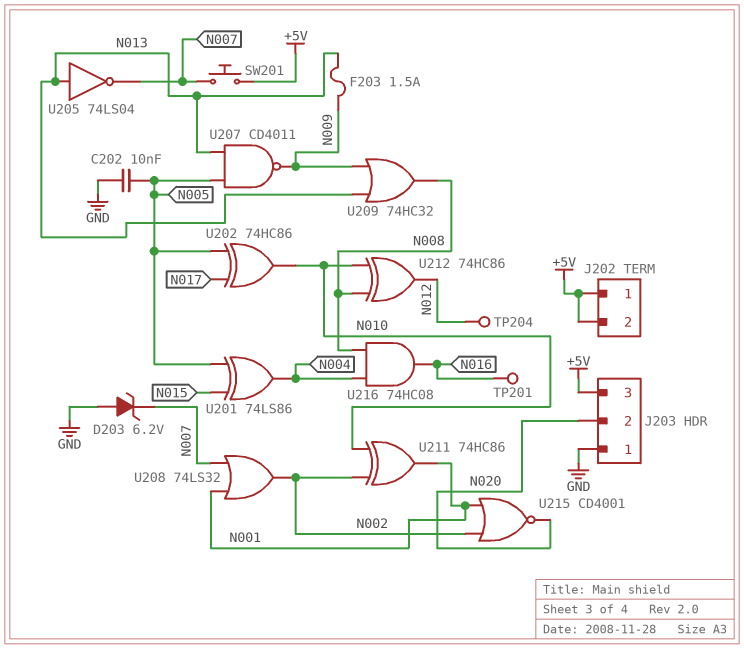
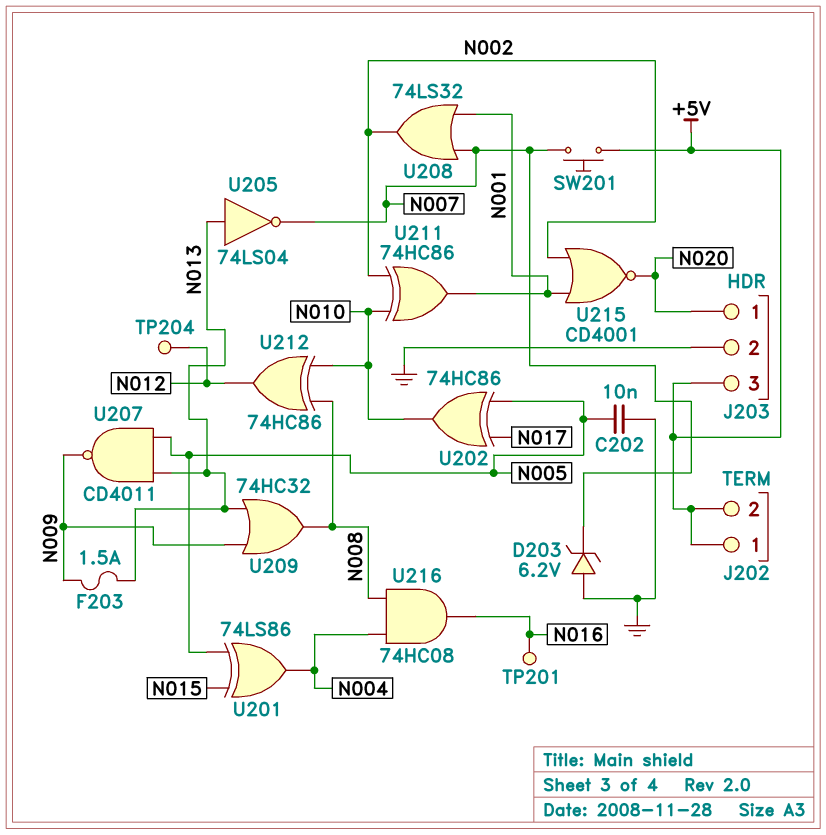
J203 pin 1: GND -> N020
J203 pin 2: N020 -> GND

